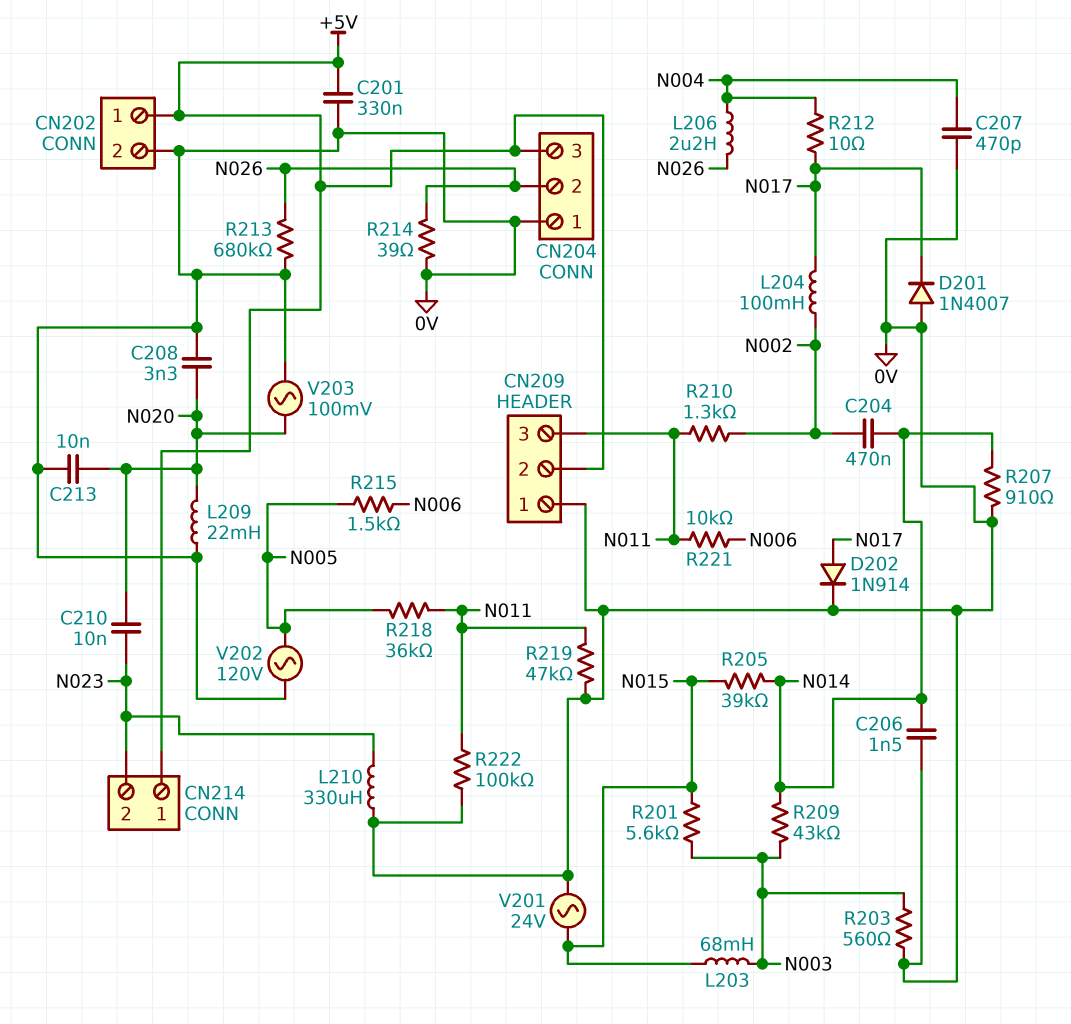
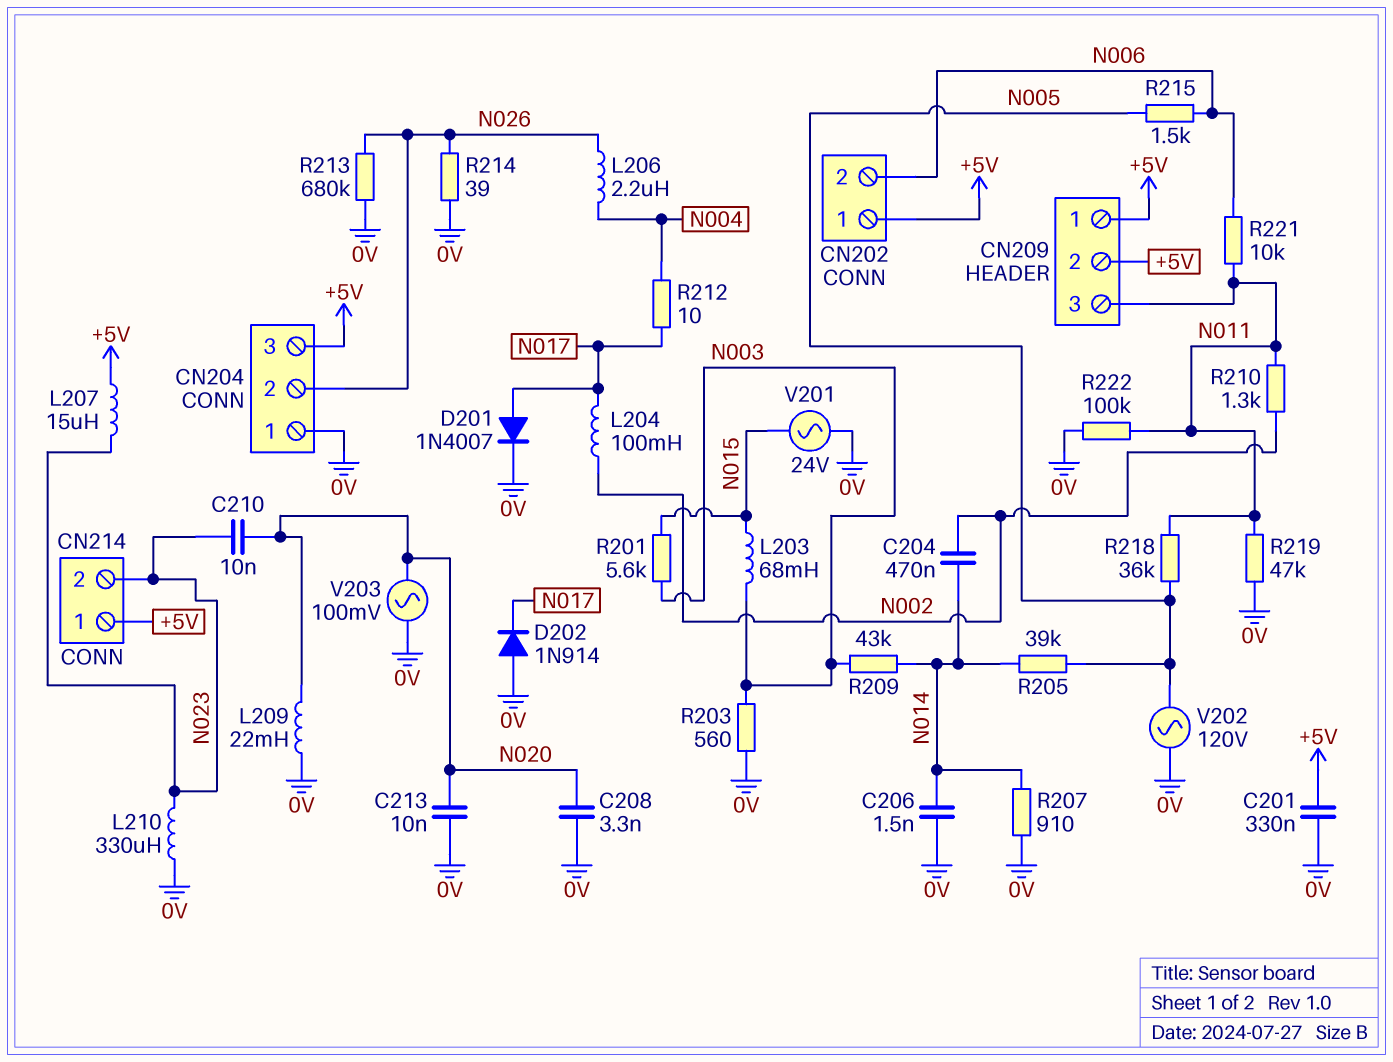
C207: 470pF (0V, N004) -> none
CN202 pin 2: 0V -> N006
CN209 pin 1: 0V -> +5V
D201: diode 1N4007 (A 0V, K N017) -> diode 1N4007 (A N017, K 0V)
D202: diode 1N914 (A N017, K 0V) -> diode 1N914 (A 0V, K N017)
L207: none -> 15uH (+5V, N023)
R205: 39k (N014, N015) -> 39k (N005, N014)

